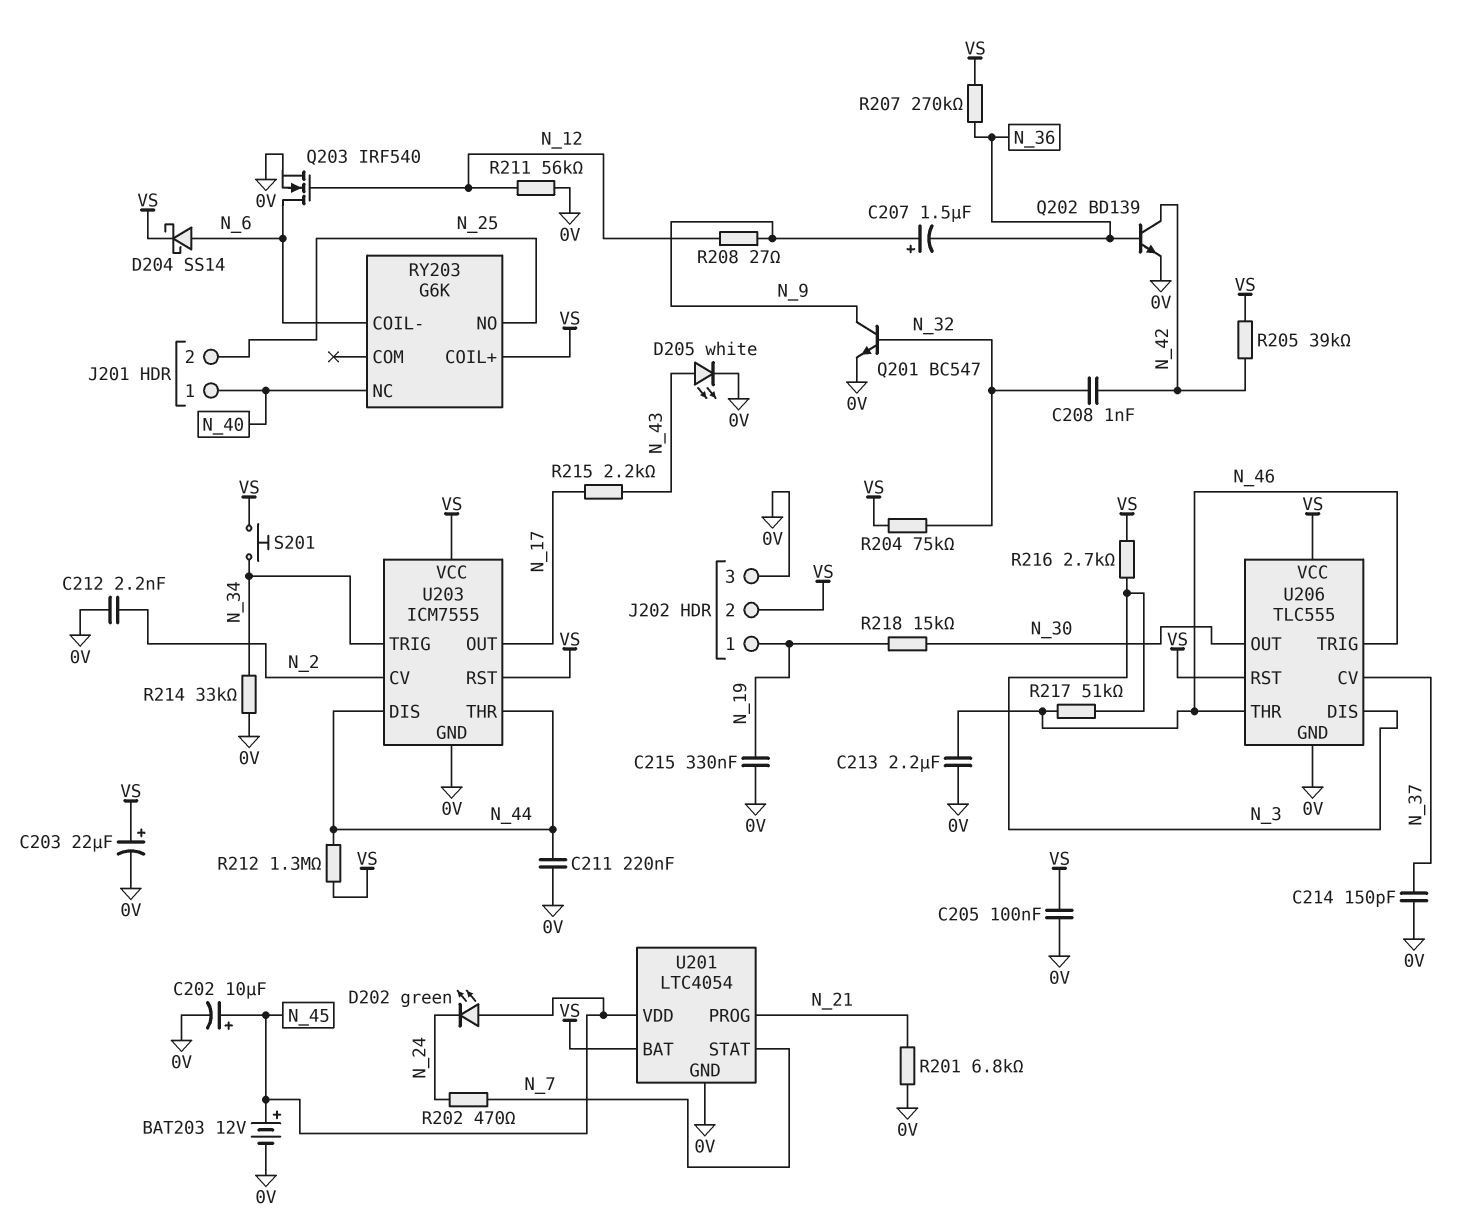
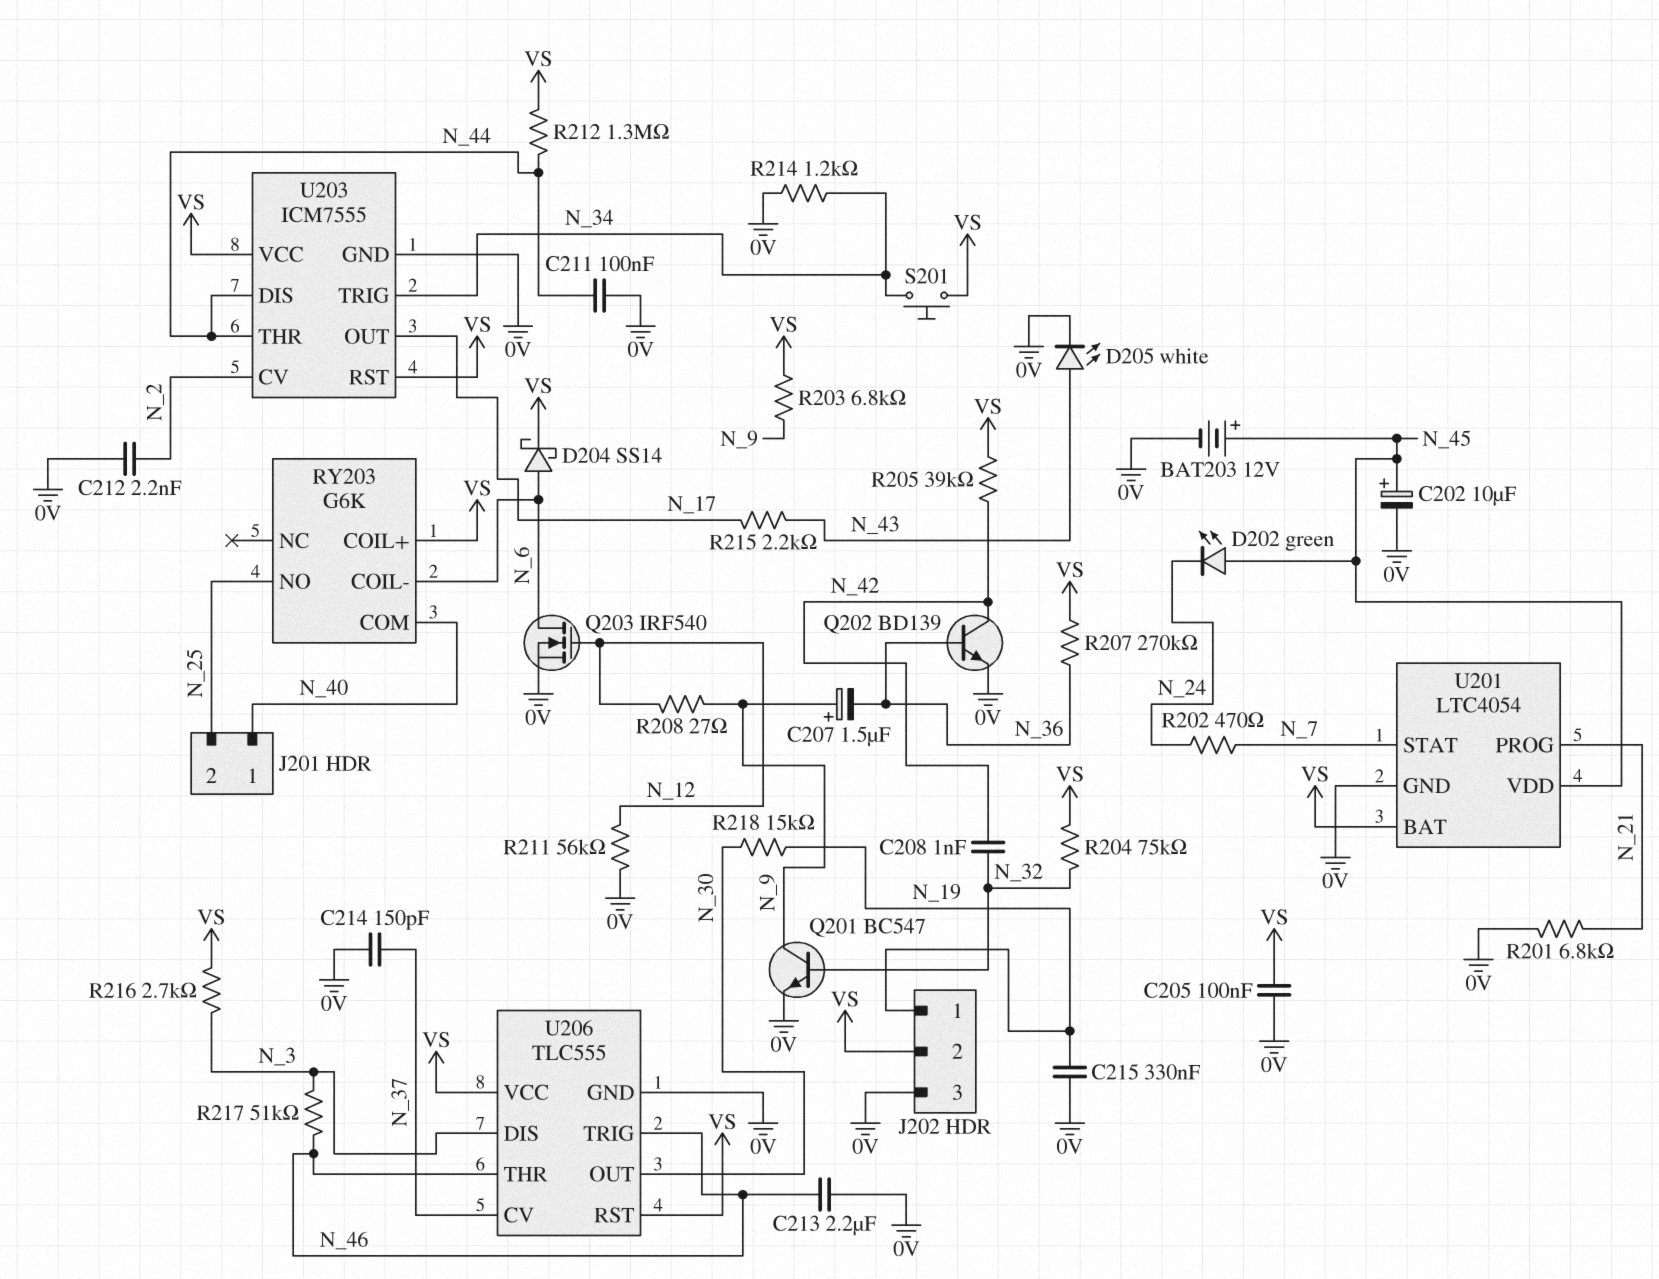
C203: 22uF (plus VS, minus 0V) -> none
C211: 220nF (0V, N_44) -> 100nF (0V, N_44)
R203: none -> 6.8k (N_9, VS)
R214: 33k (0V, N_34) -> 1.2k (0V, N_34)
RY203 pin COM: none -> N_40
RY203 pin NC: N_40 -> none

